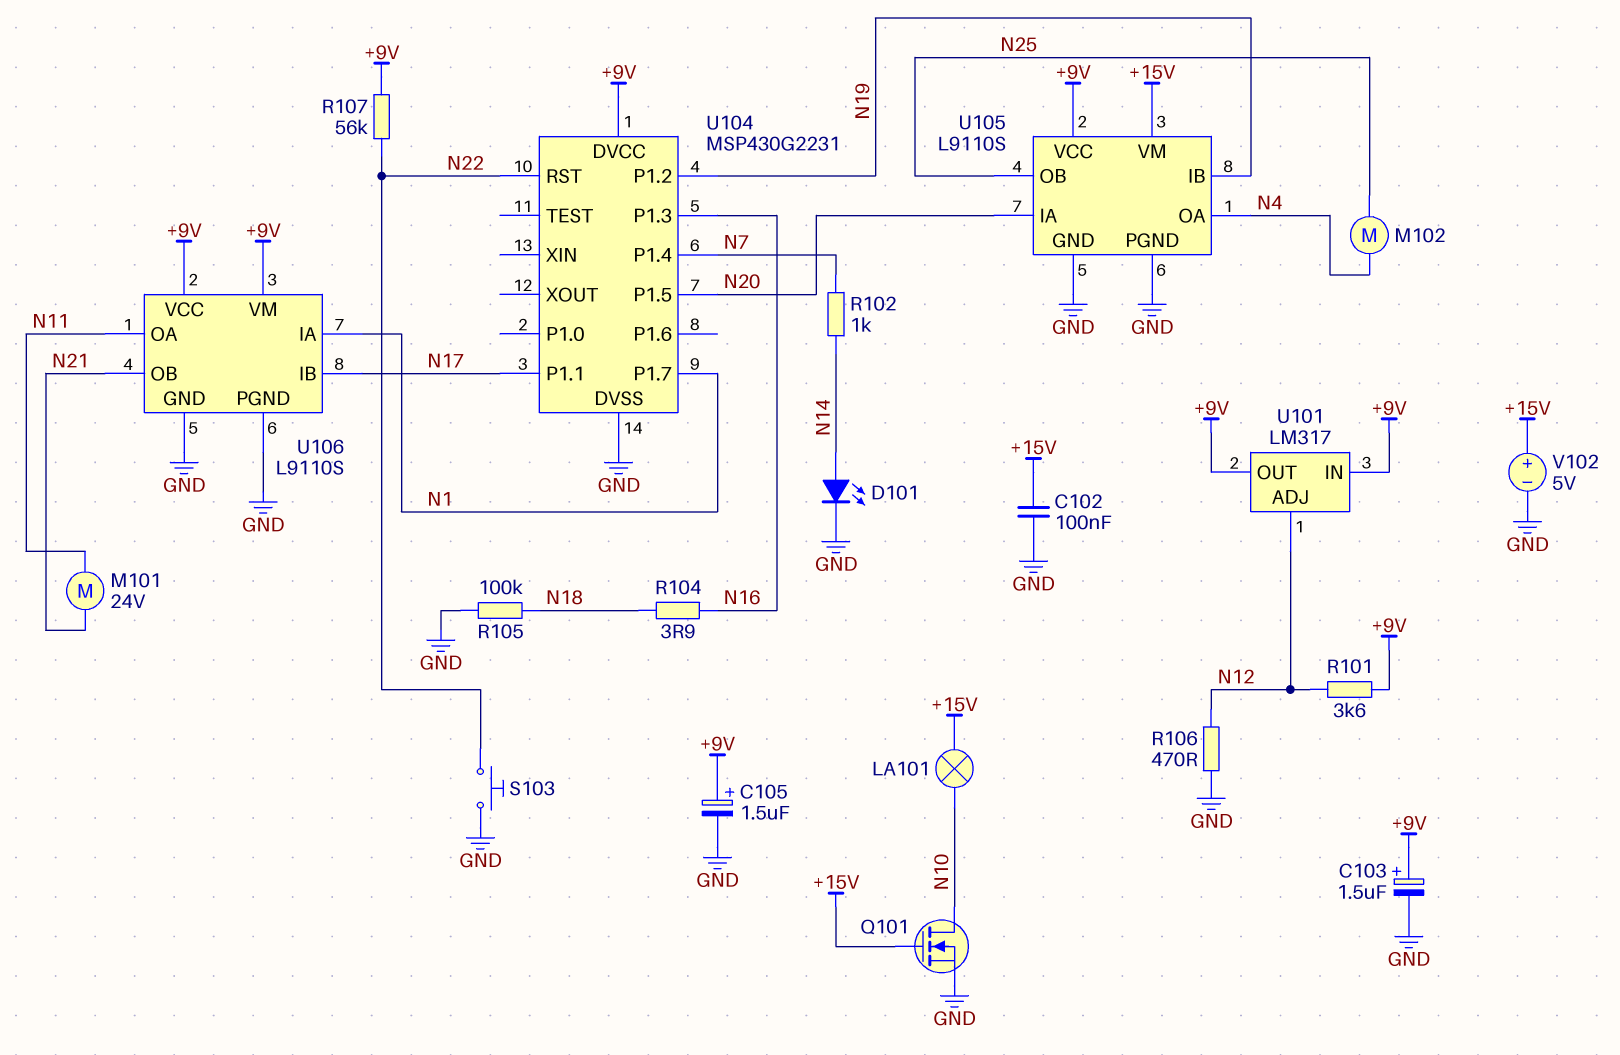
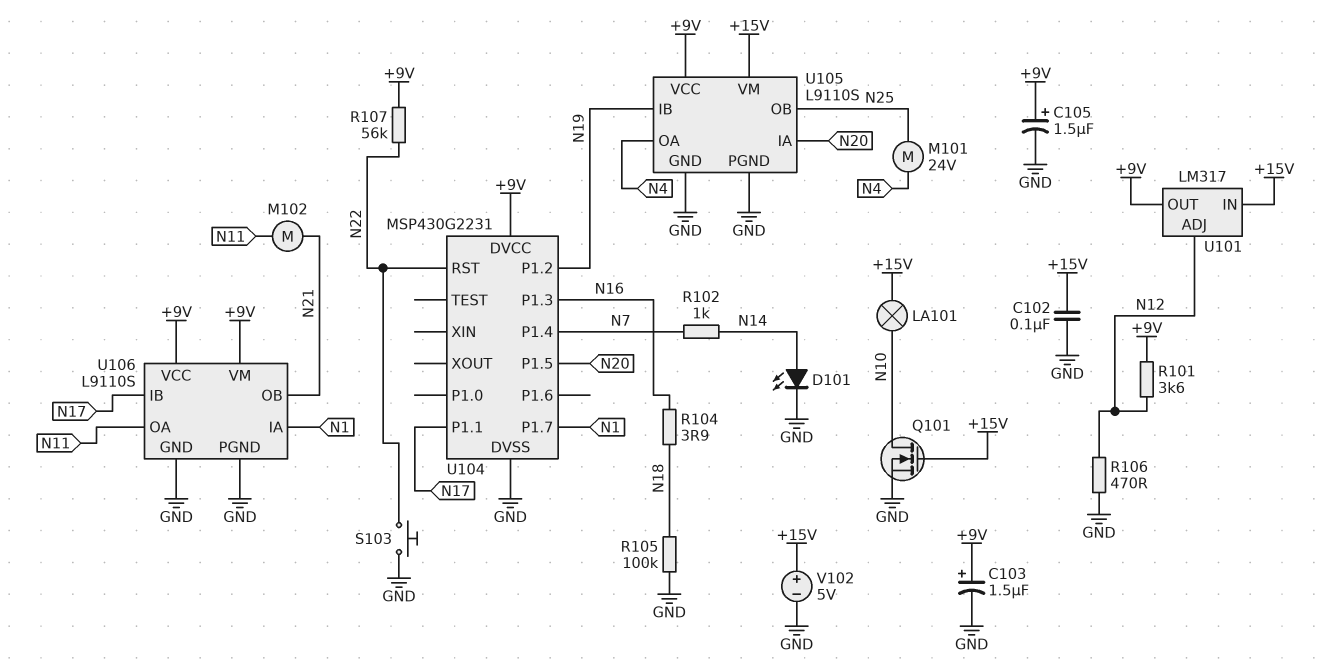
M101: motor 24V (N11, N21) -> motor 24V (N4, N25)
M102: motor (N4, N25) -> motor (N11, N21)
U101 pin IN: +9V -> +15V

